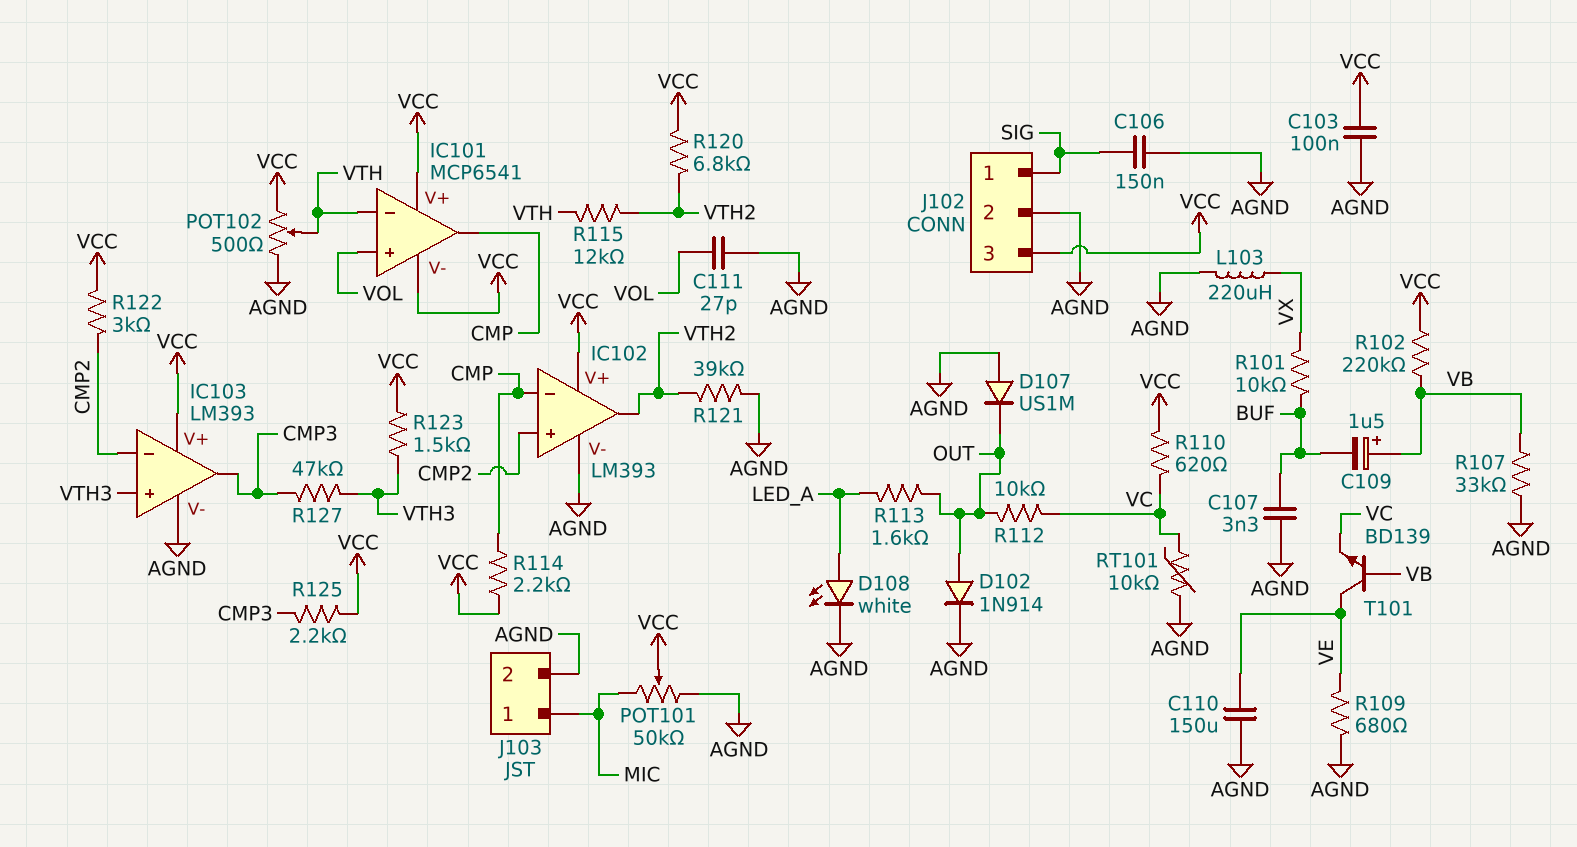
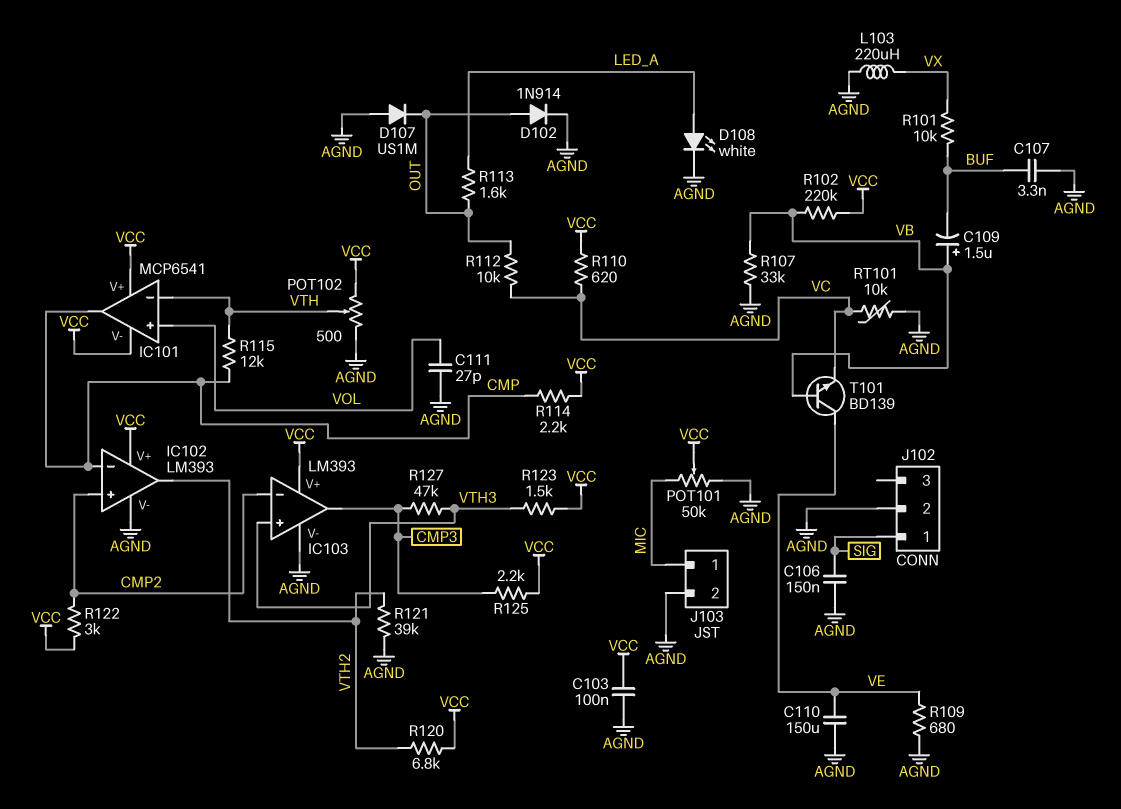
J102 pin 3: VCC -> none
R115: 12k (VTH, VTH2) -> 12k (CMP, VTH)

